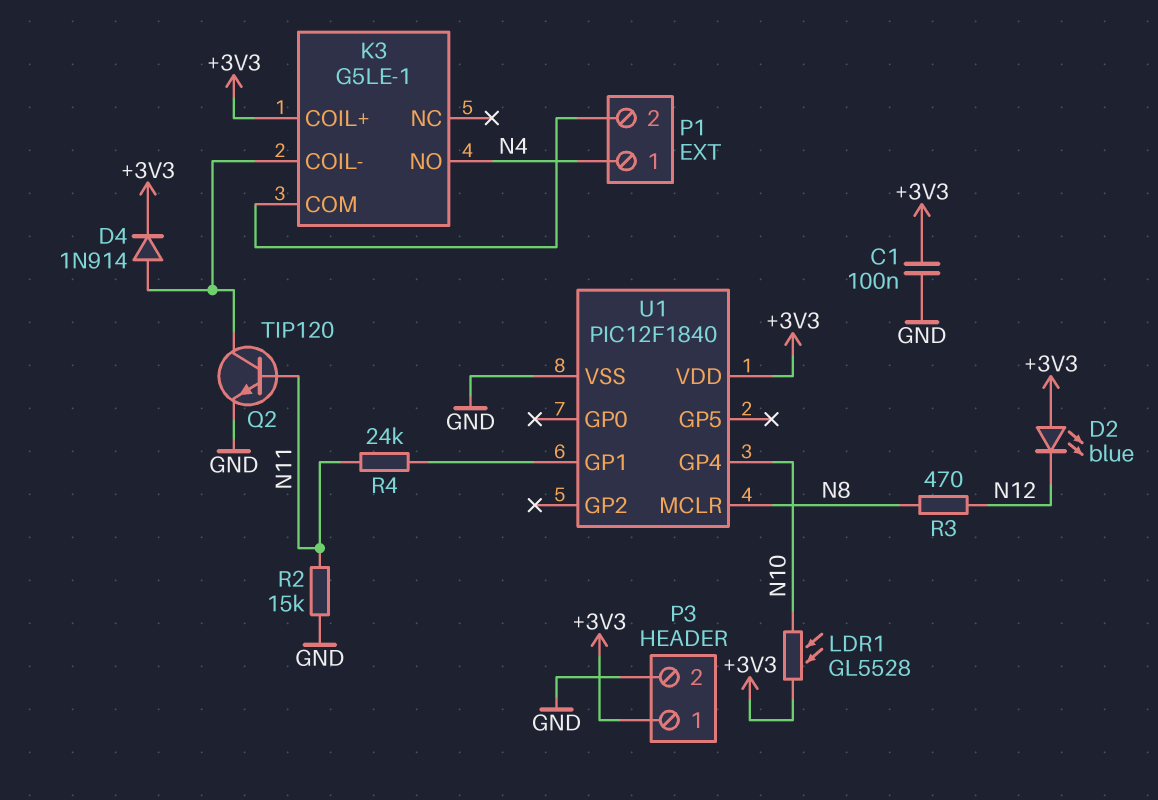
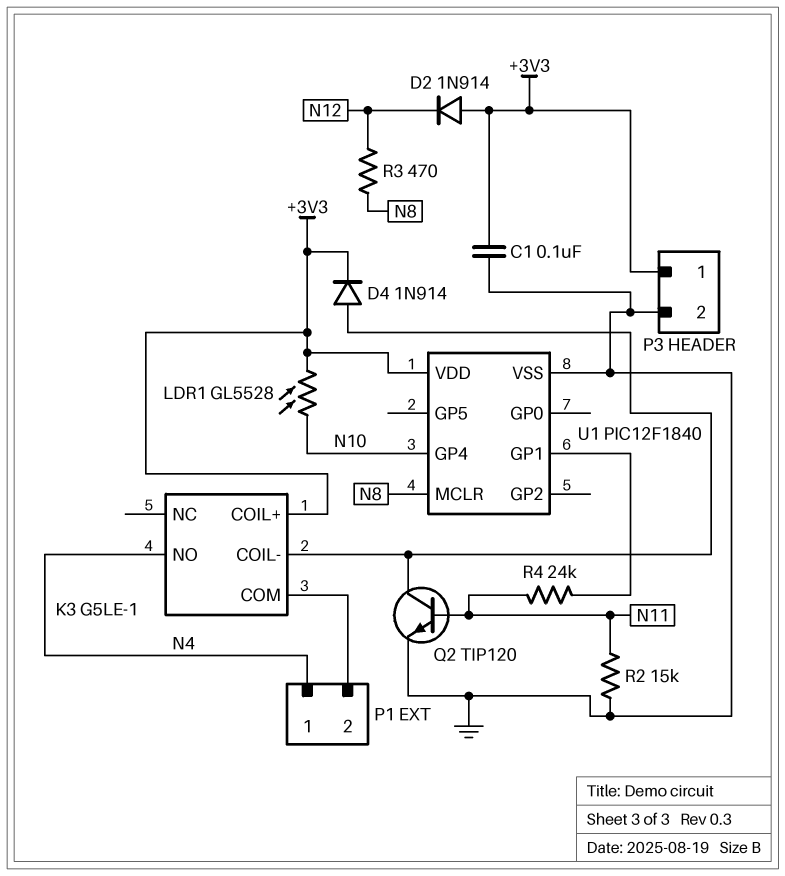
D2: LED blue (A +3V3, K N12) -> diode 1N914 (A +3V3, K N12)

